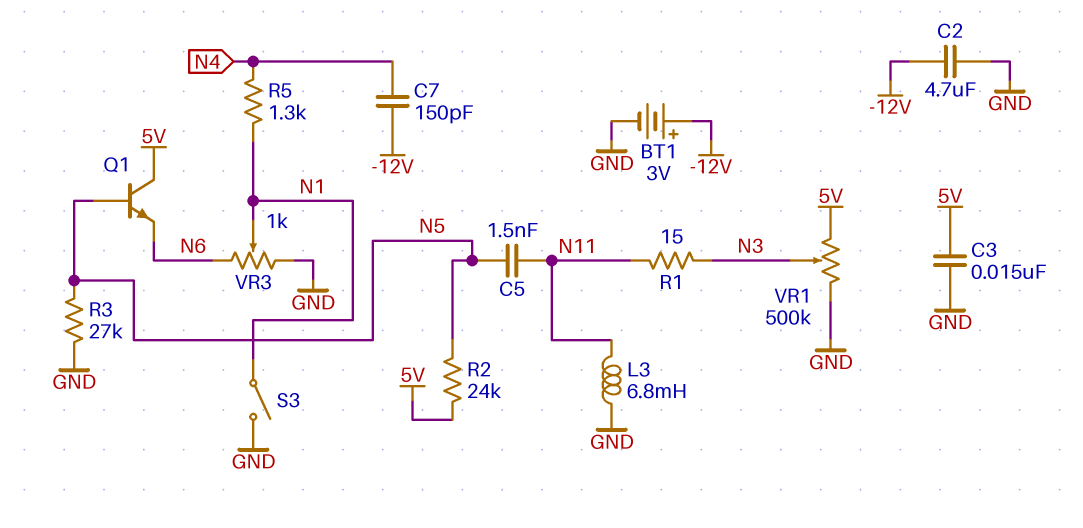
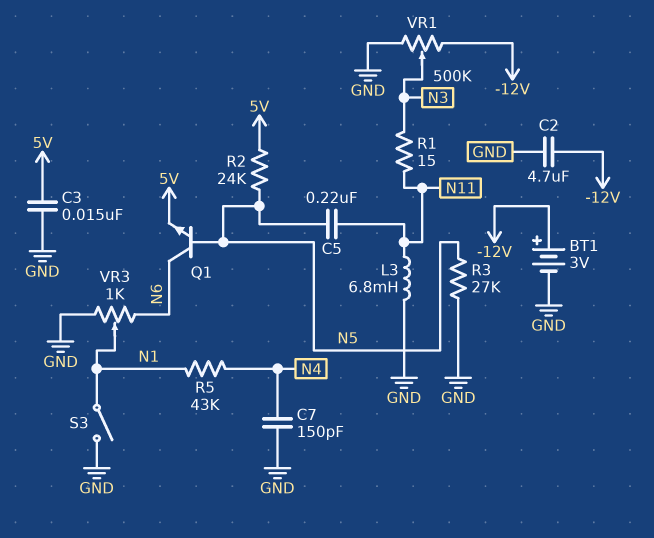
C5: 1.5nF (N5, N11) -> 220nF (N5, N11)
C7: 150pF (-12V, N4) -> 150pF (GND, N4)
Q1: NPN (B N5, C 5V, E N6) -> NPN (B N5, C N6, E 5V)
R5: 1.3k (N1, N4) -> 43k (N1, N4)
VR1: 500k (5V, GND, wiper N3) -> 500k (-12V, GND, wiper N3)

